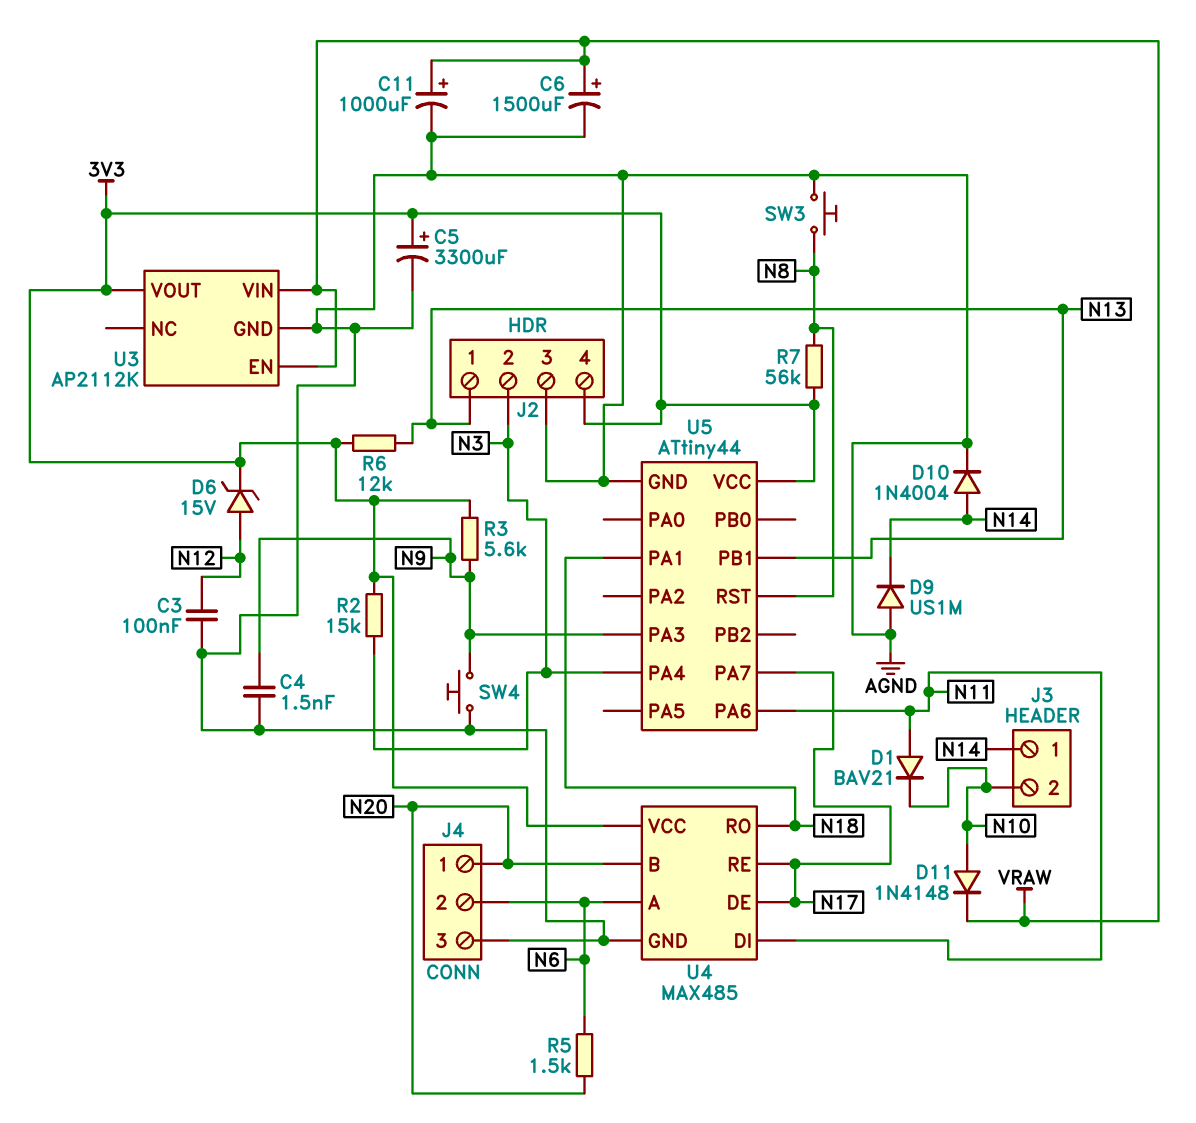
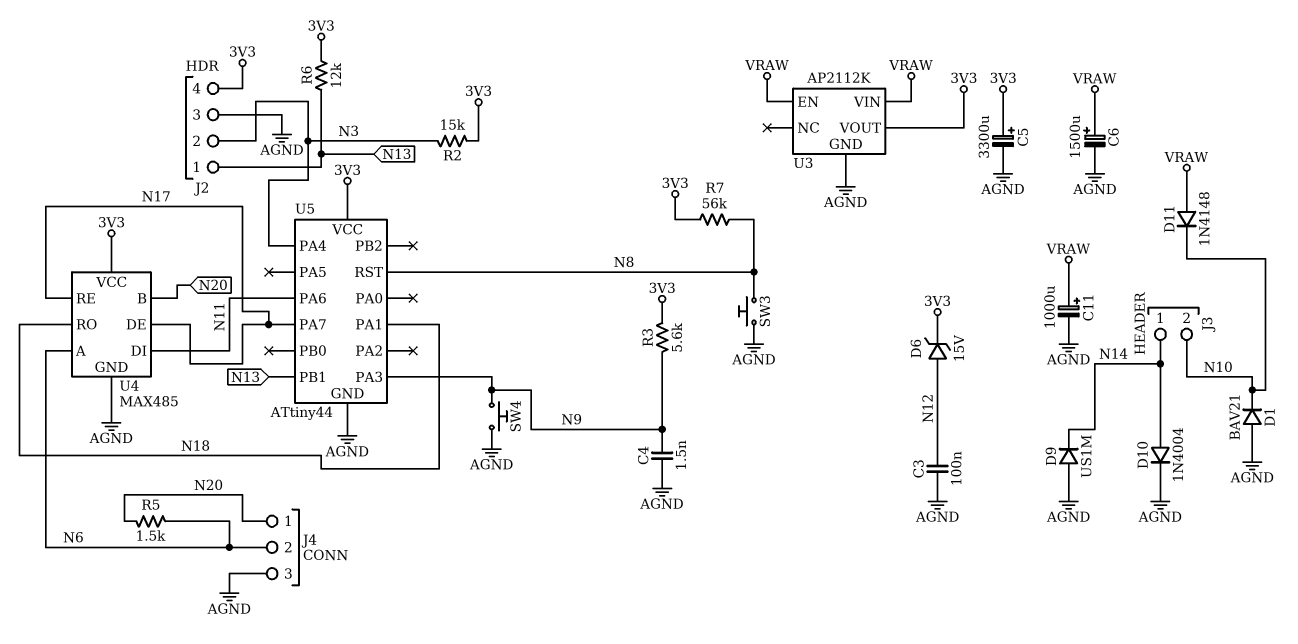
D1: diode BAV21 (A N11, K N10) -> diode BAV21 (A AGND, K N10)
D11: diode 1N4148 (A N10, K VRAW) -> diode 1N4148 (A VRAW, K N10)

